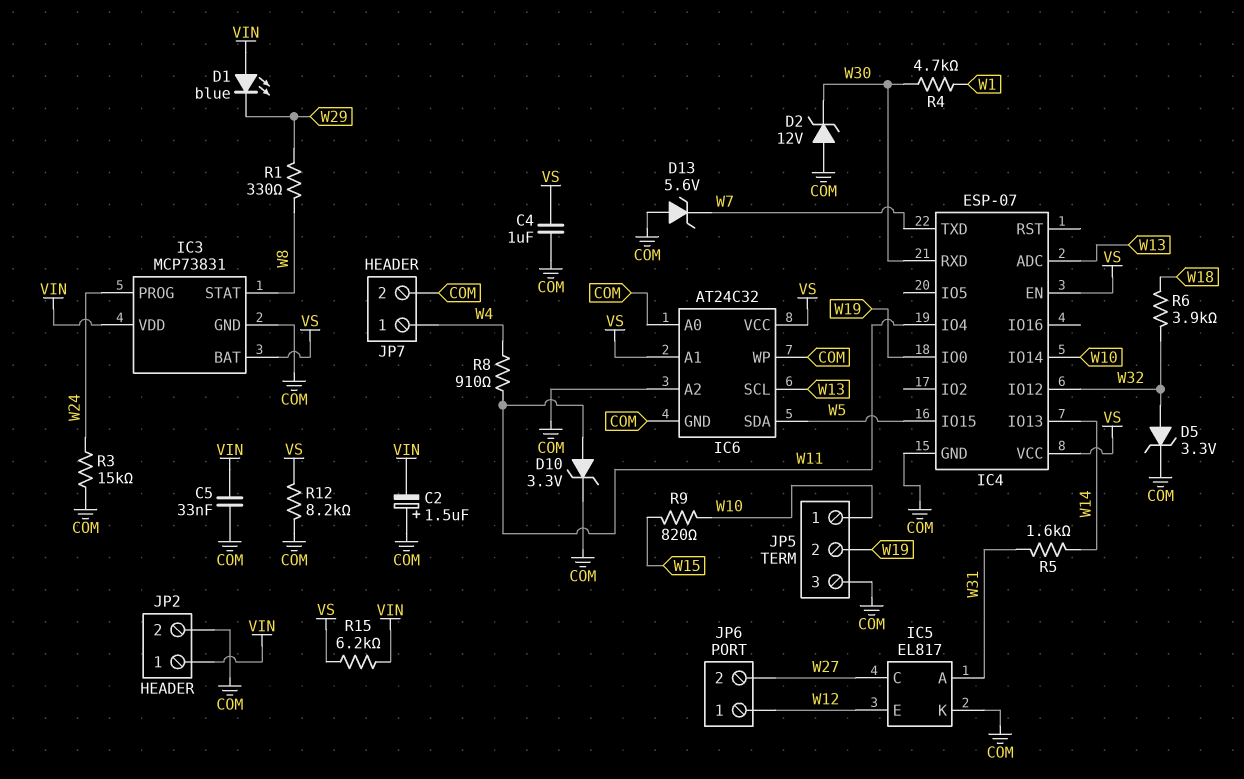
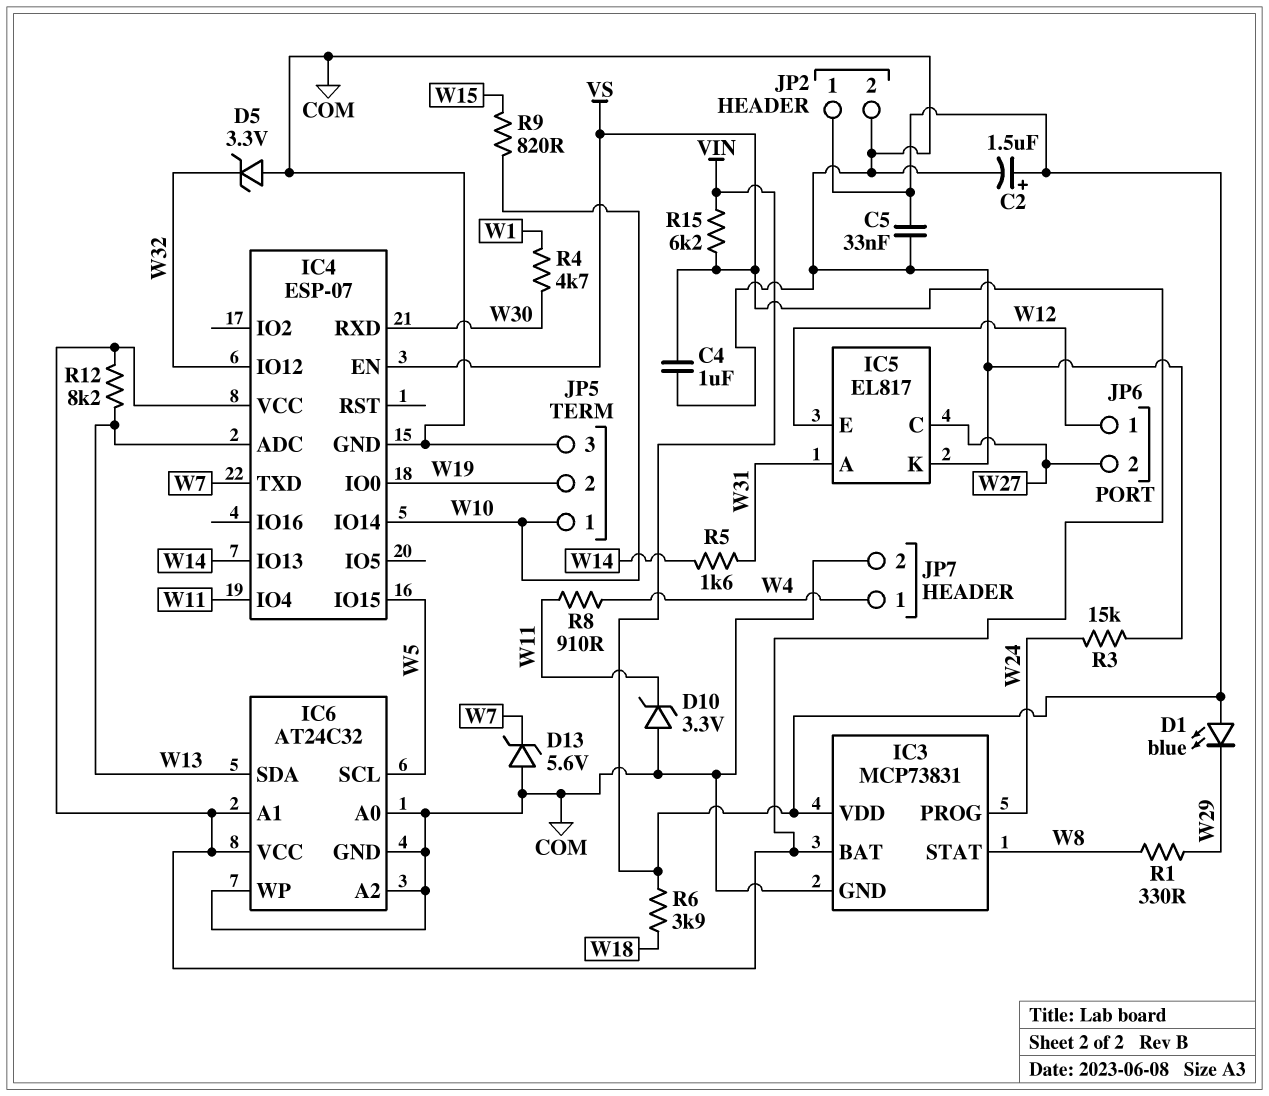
C2: 1.5uF (plus COM, minus VIN) -> 1.5uF (plus VIN, minus COM)
D2: zener 12V (A COM, K W30) -> none
D5: zener 3.3V (A W32, K COM) -> zener 3.3V (A COM, K W32)
D10: zener 3.3V (A W11, K COM) -> zener 3.3V (A COM, K W11)
IC6 pin SCL: W13 -> W5
IC6 pin SDA: W5 -> W13
R6: 3.9k (W18, W32) -> 3.9k (VIN, W18)
R12: 8.2k (COM, VS) -> 8.2k (VS, W13)

